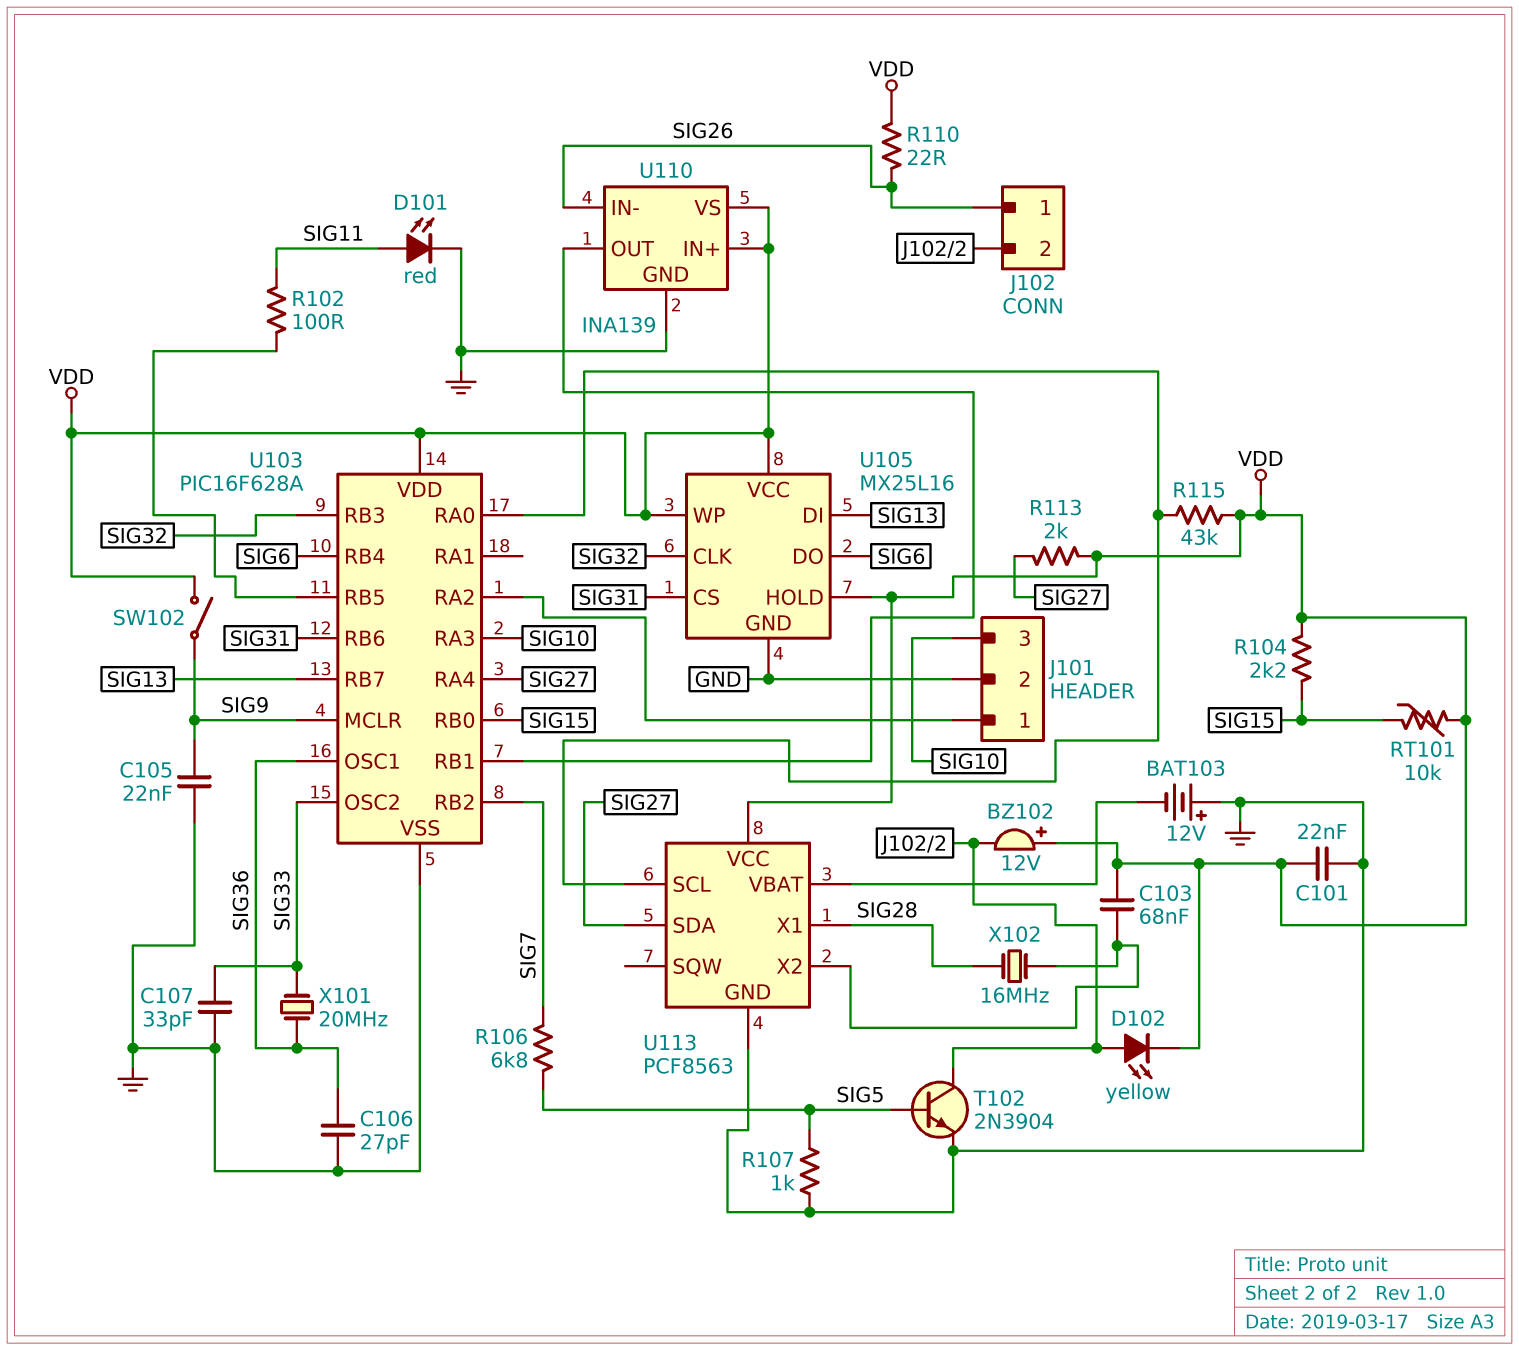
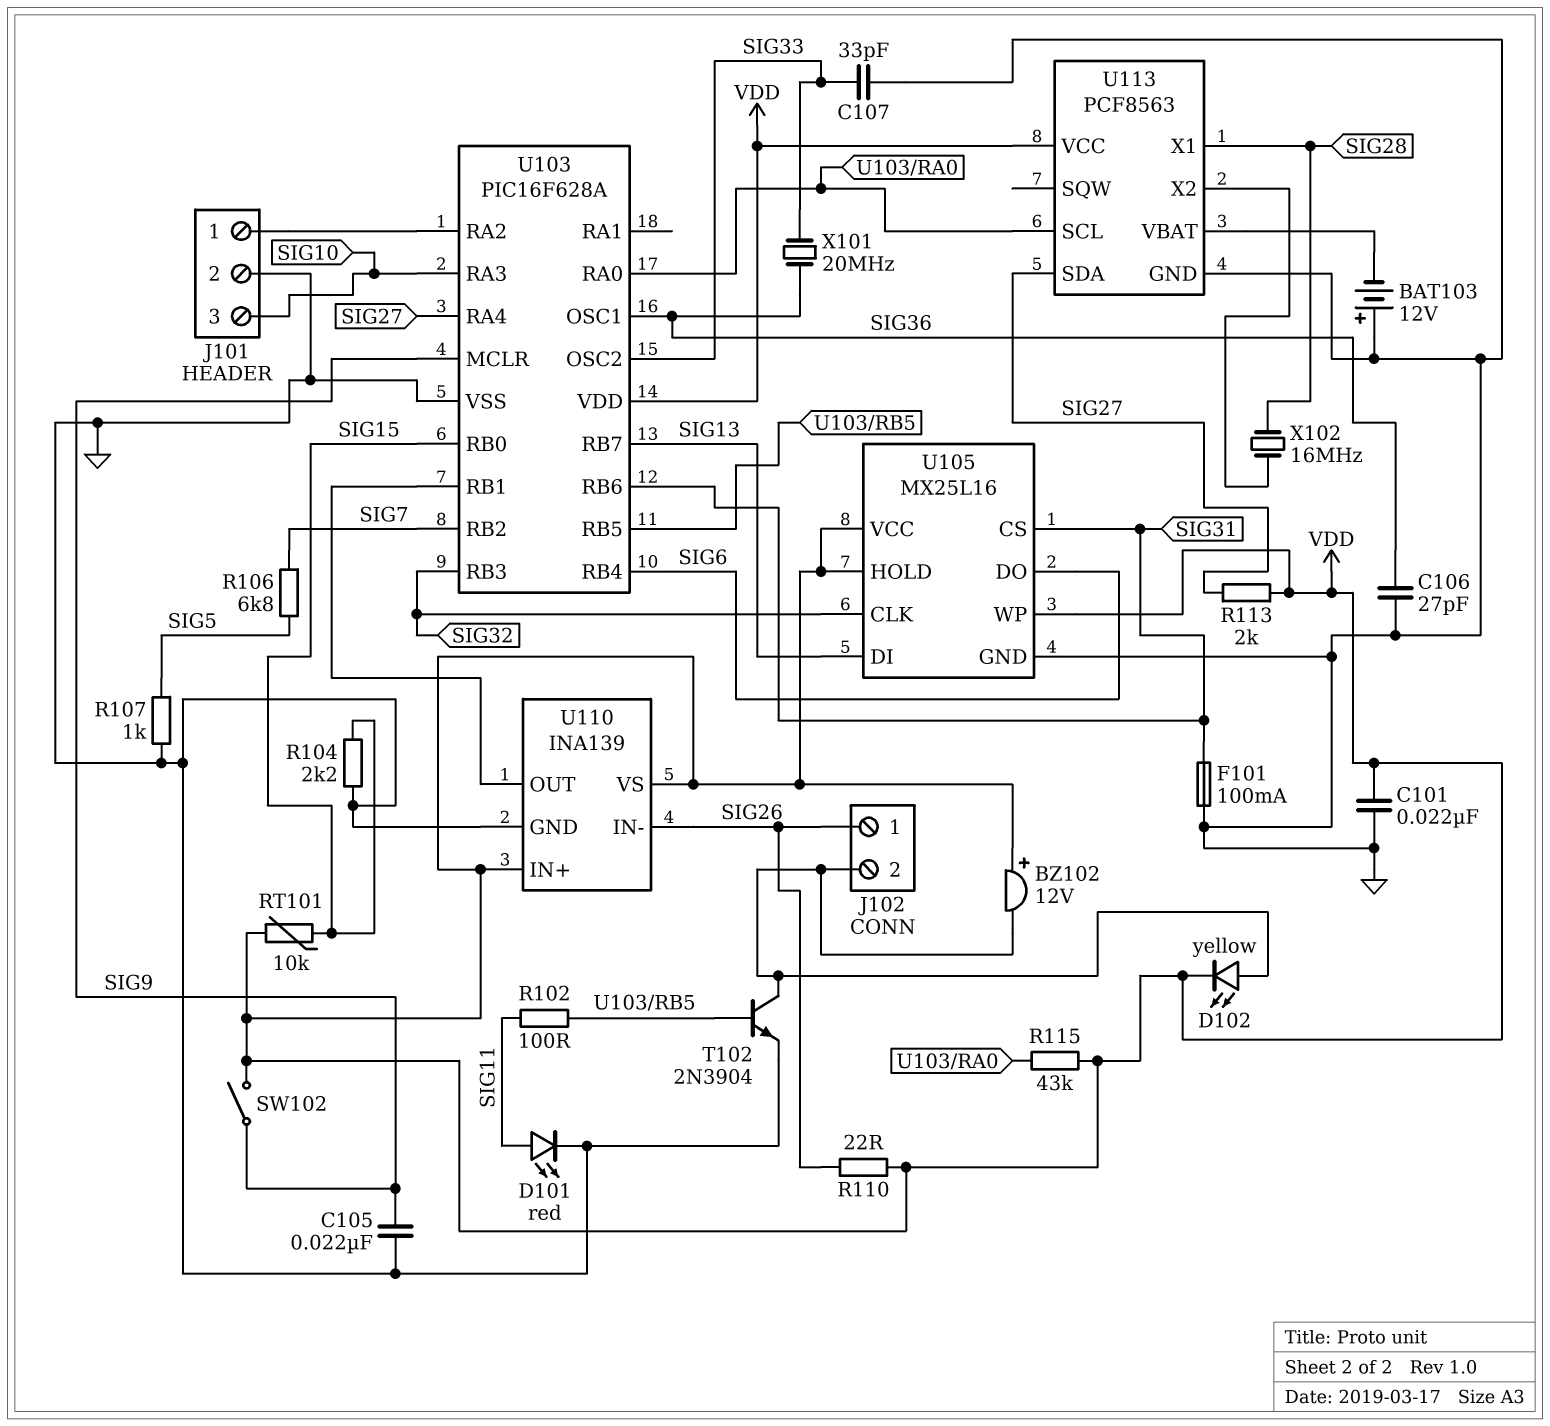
C103: 68nF (U113/X2, VDD) -> none
F101: none -> 100mA (GND, SIG31)
R104: 2.2k (SIG15, VDD) -> 2.2k (GND, SIG15)
T102: NPN 2N3904 (B SIG5, C J102/2, E GND) -> NPN 2N3904 (B U103/RB5, C J102/2, E GND)

